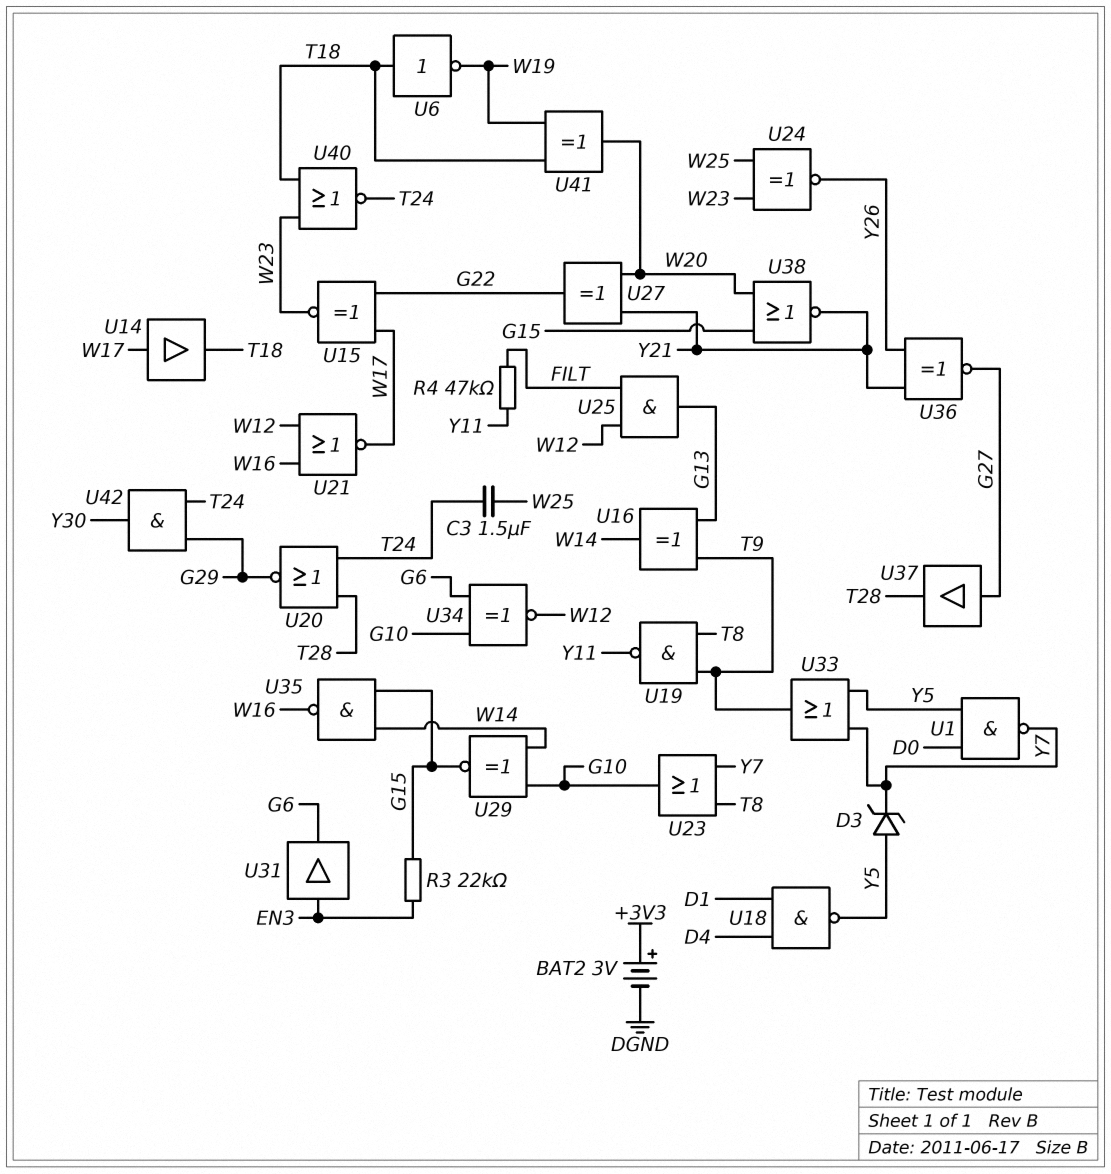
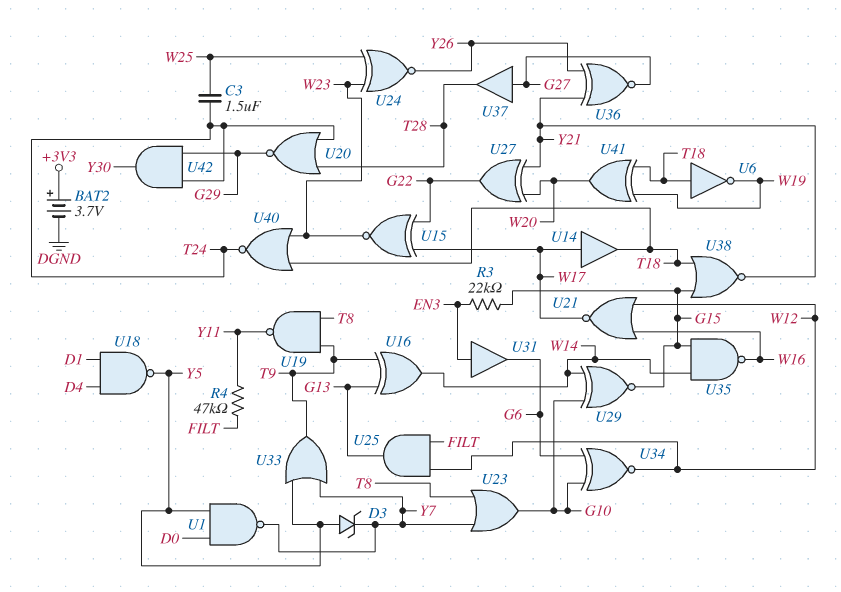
BAT2: 3V (plus +3V3, minus DGND) -> 3.7V (plus +3V3, minus DGND)
U38: NOR (in G15, in W20, out Y21) -> NOR (in G15, in T18, out Y21)

